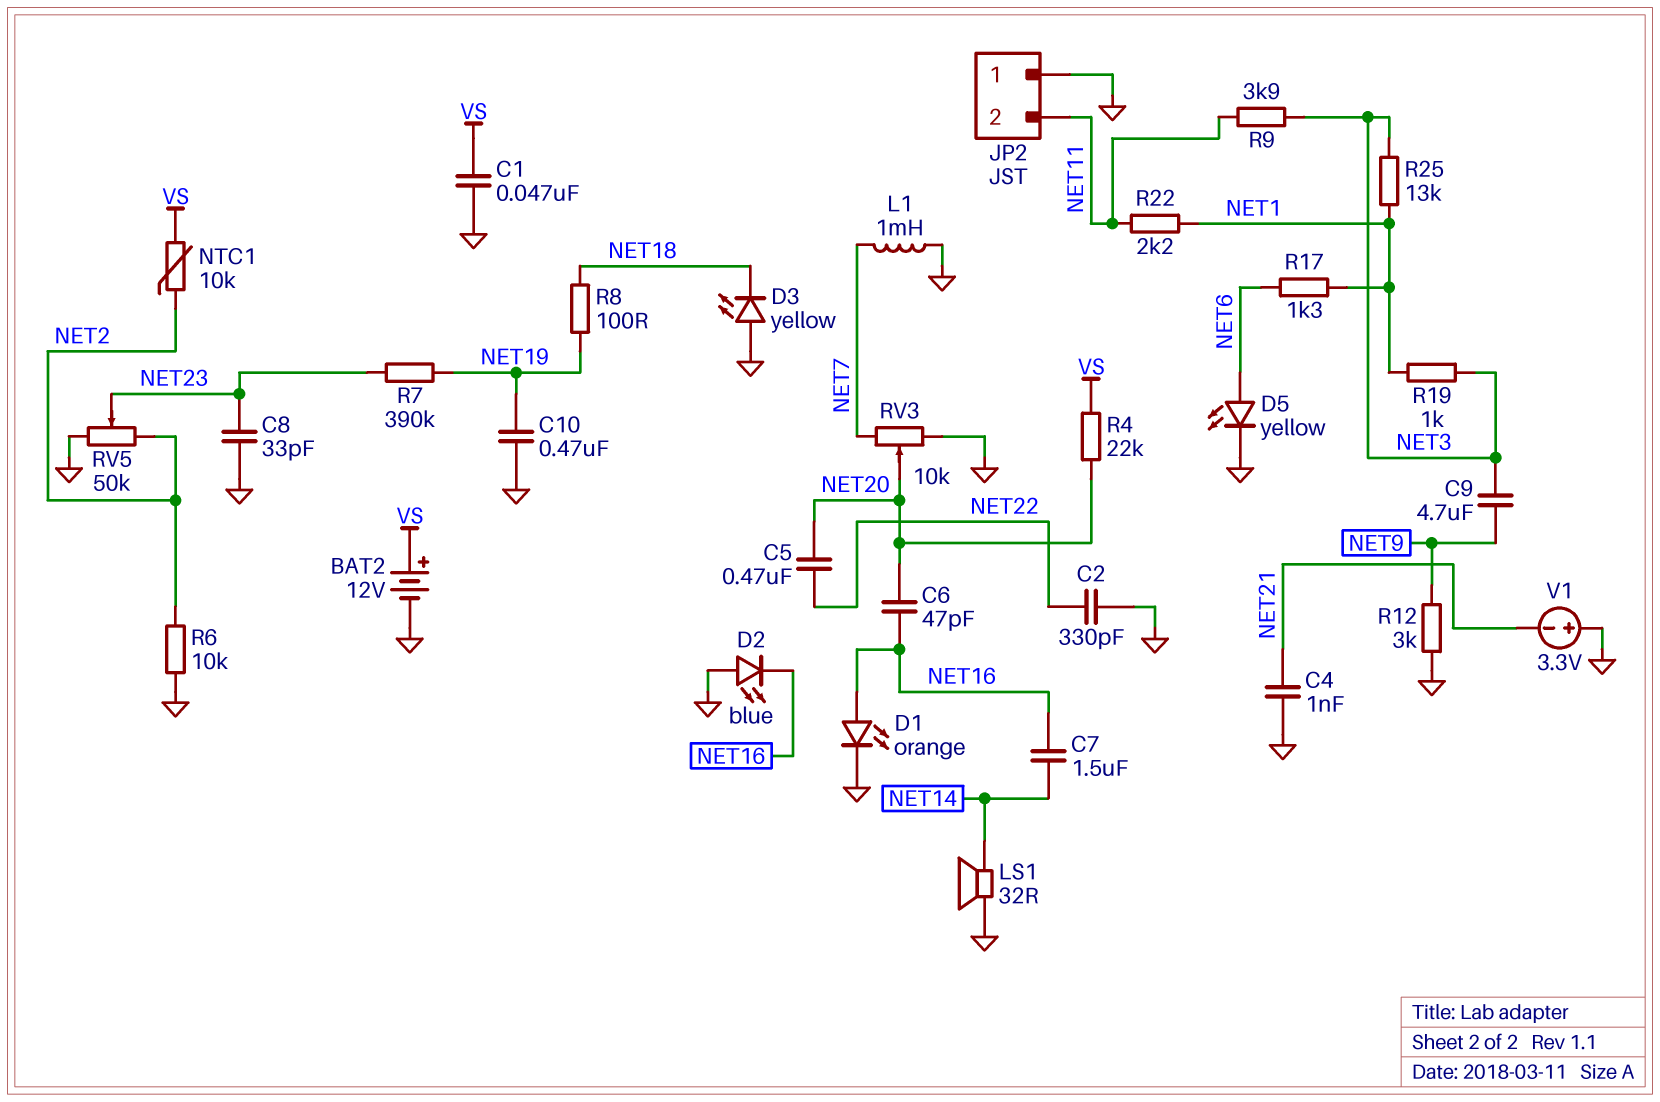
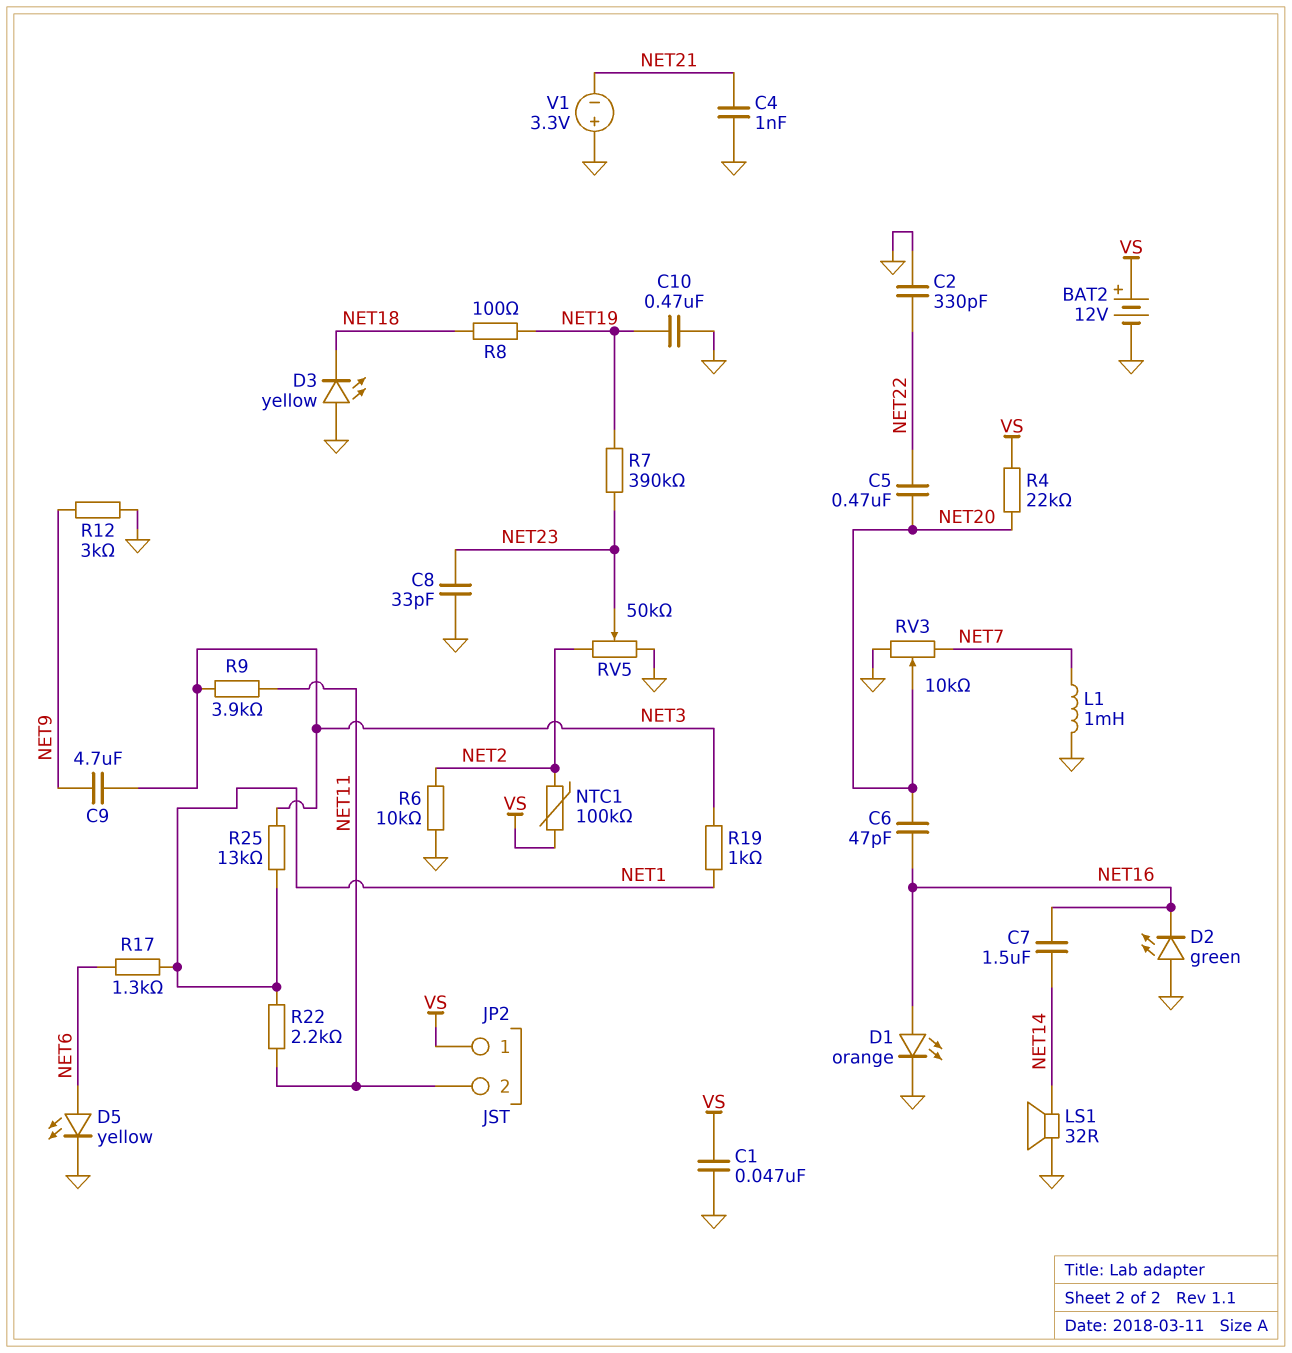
D2: LED blue (A GND, K NET16) -> LED green (A GND, K NET16)
JP2 pin 1: GND -> VS
NTC1: 10k (NET2, VS) -> 100k (NET2, VS)

